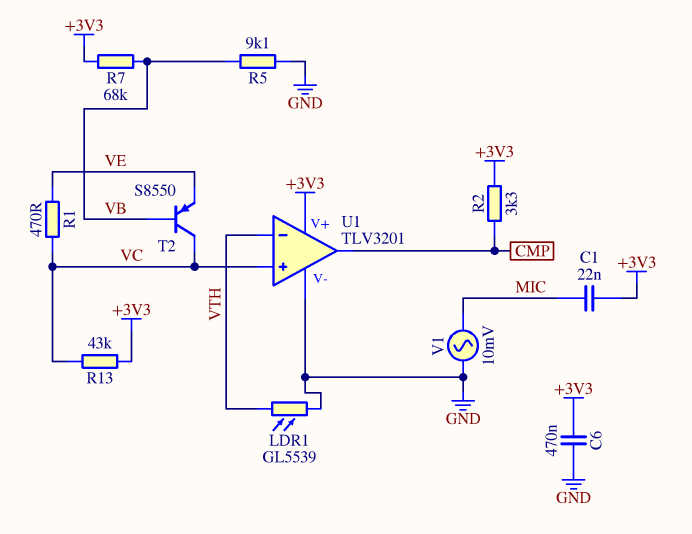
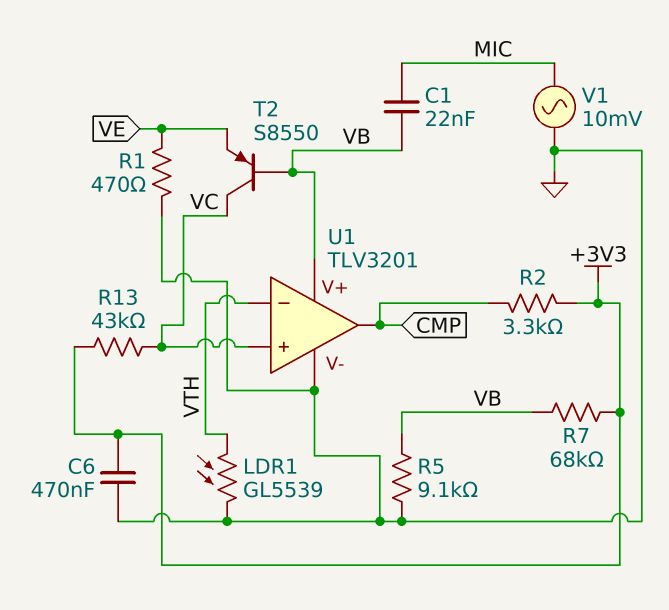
C1: 22nF (+3V3, MIC) -> 22nF (MIC, VB)
R1: 470 (VC, VE) -> 470 (GND, VE)
U1 pin V+: +3V3 -> VB

